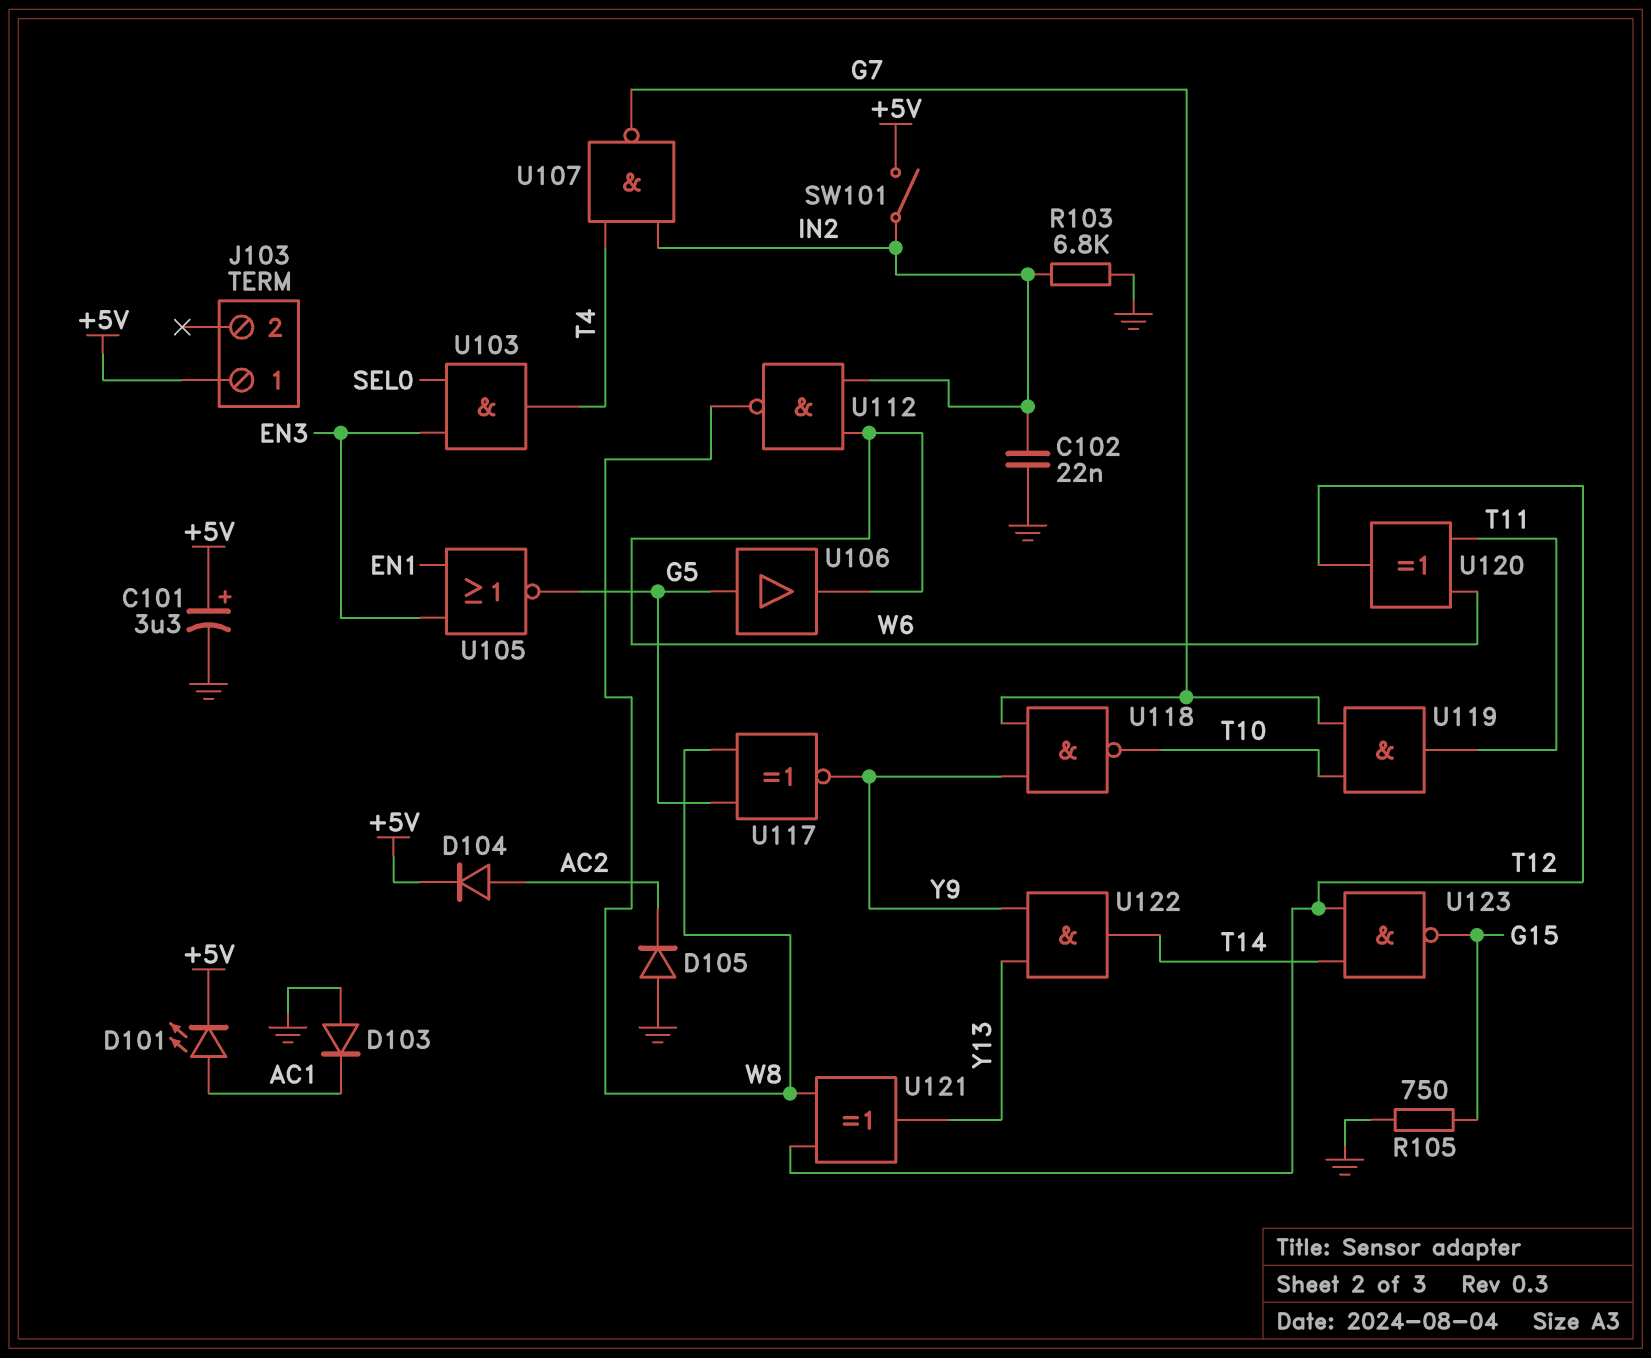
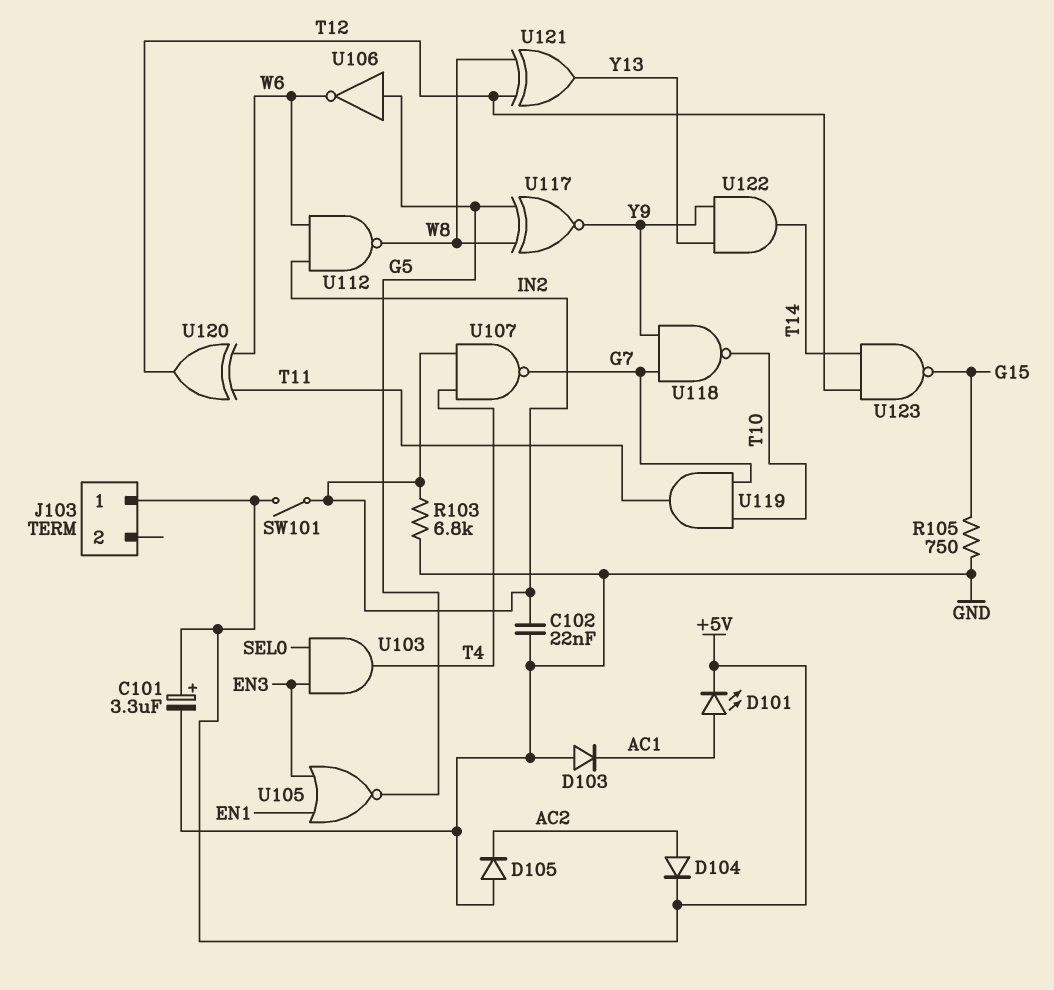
U106: buffer (in G5, out W6) -> NOT (in G5, out W6)

